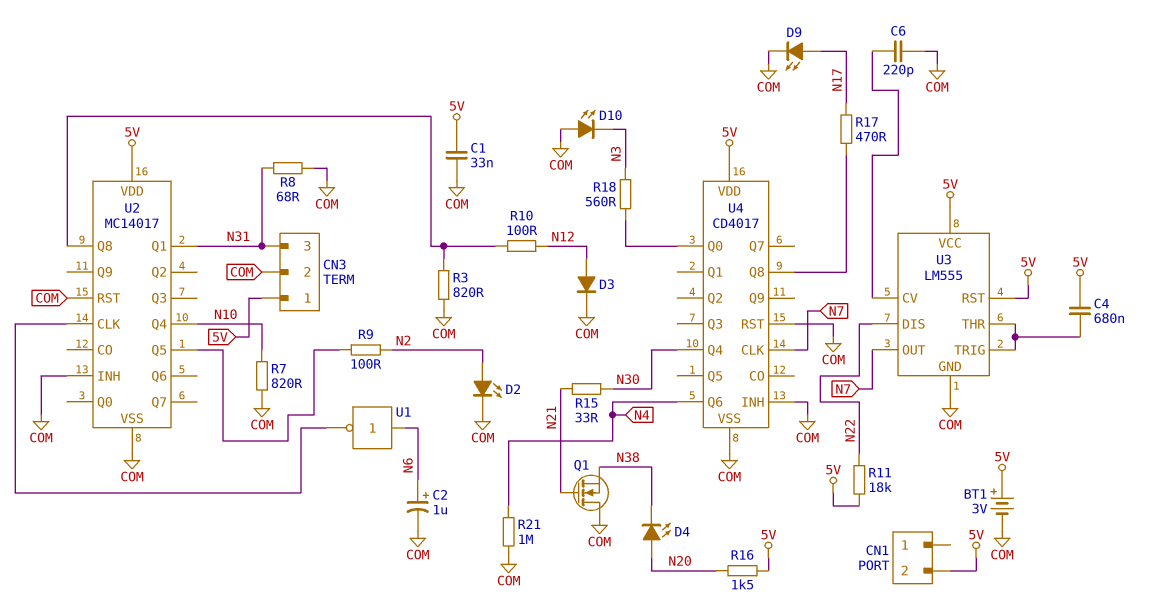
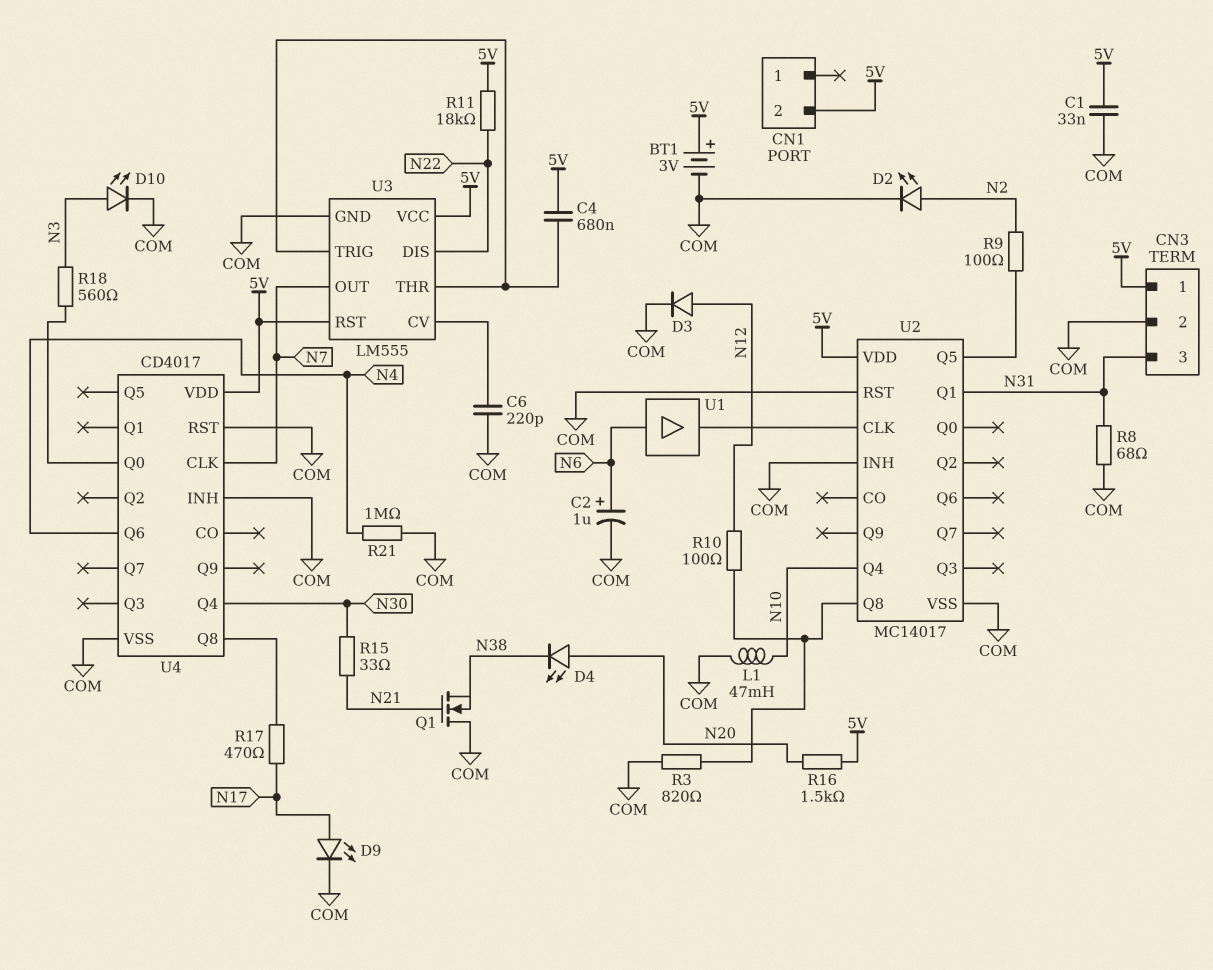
D10: LED (A COM, K N3) -> LED (A N3, K COM)
L1: none -> 47mH (COM, N10)
R7: 820 (COM, N10) -> none
U1: NOT (in N6, out U2/CLK) -> buffer (in N6, out U2/CLK)

